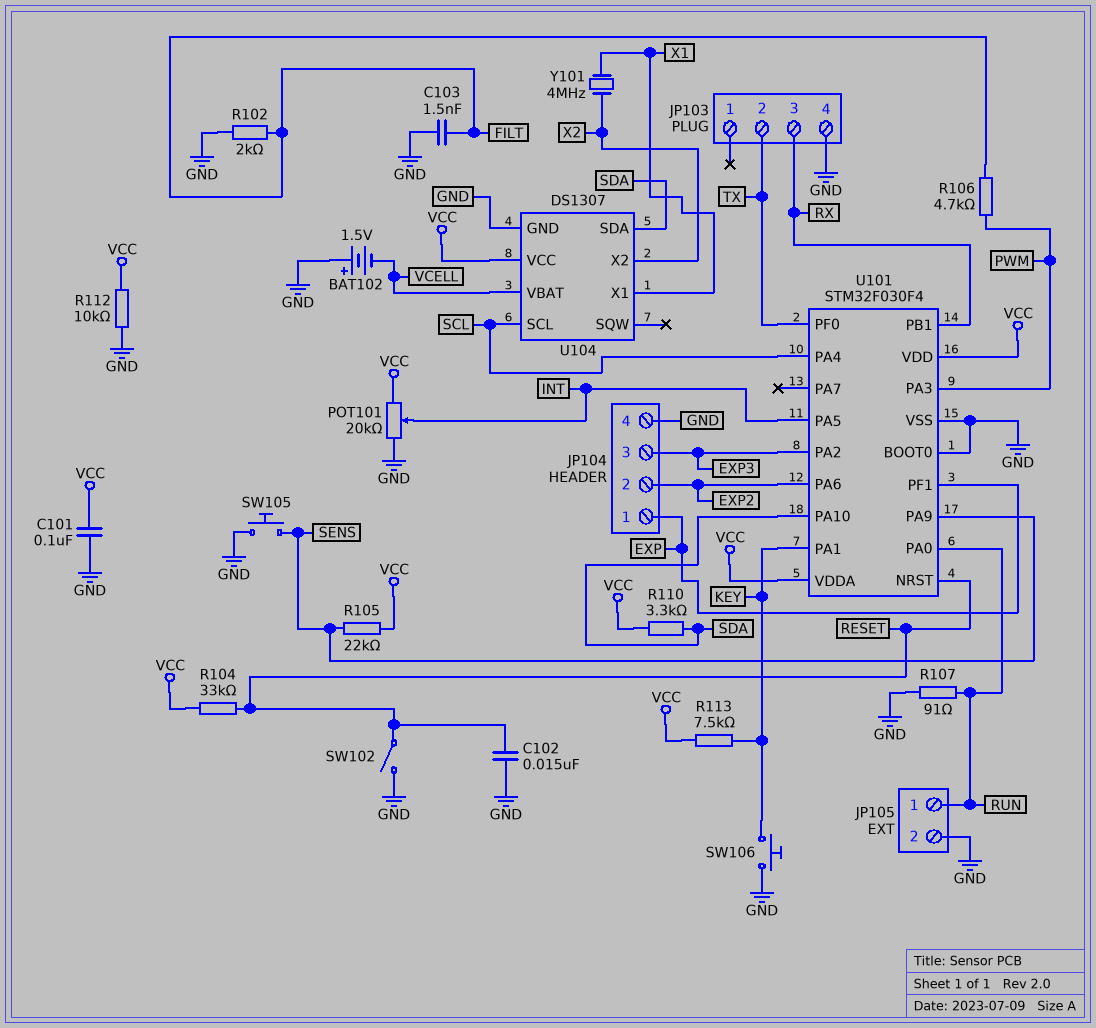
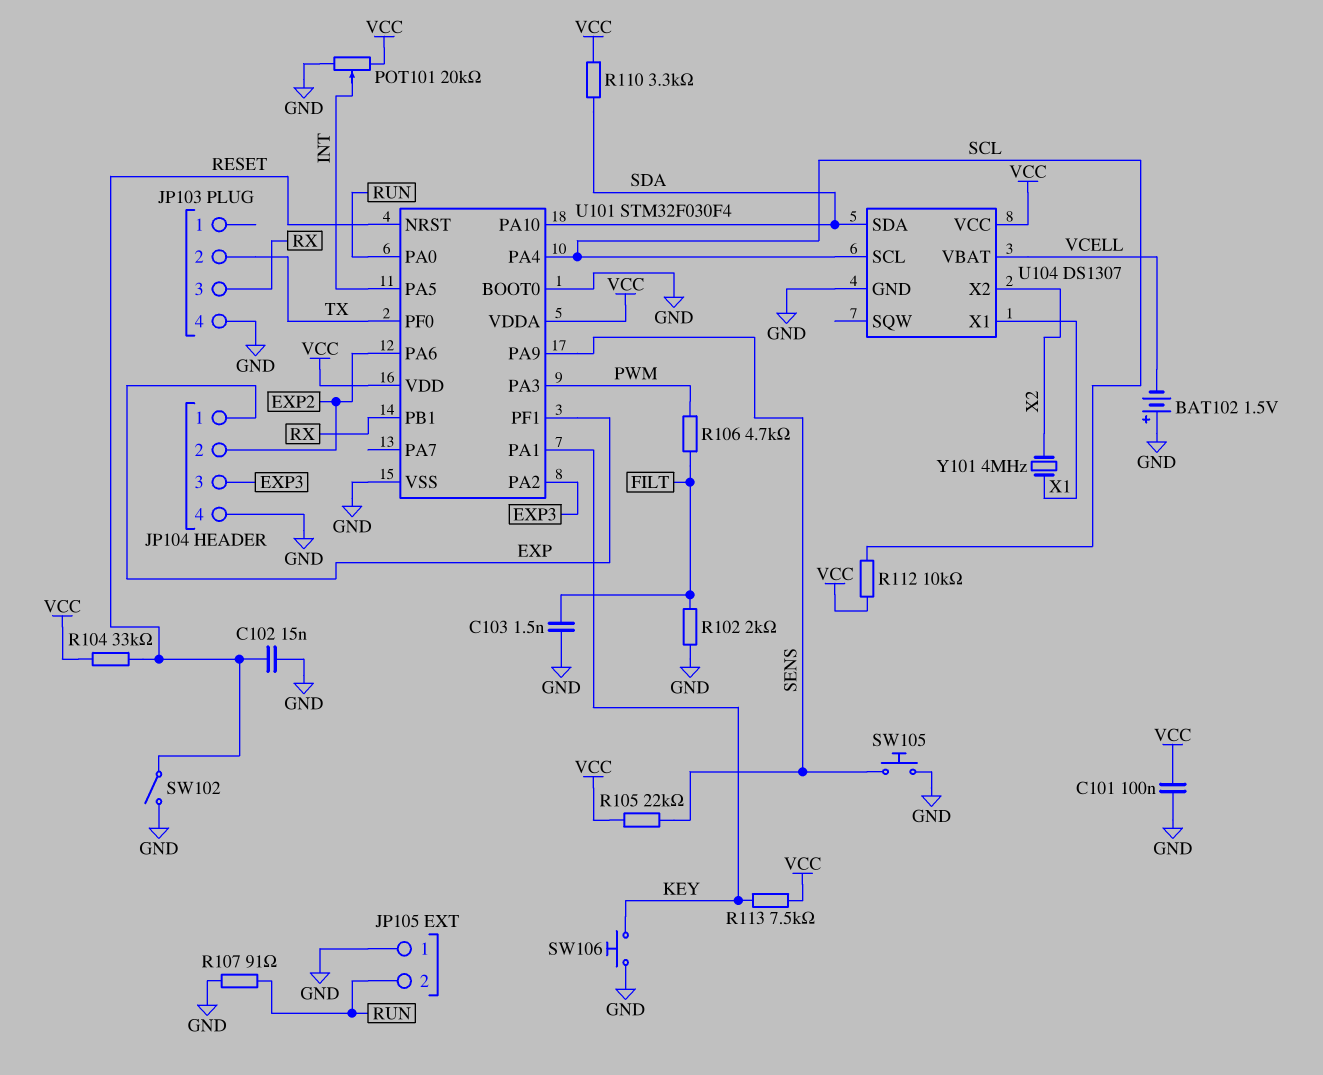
JP105 pin 1: RUN -> GND
JP105 pin 2: GND -> RUN
R112: 10k (GND, VCC) -> 10k (SCL, VCC)

